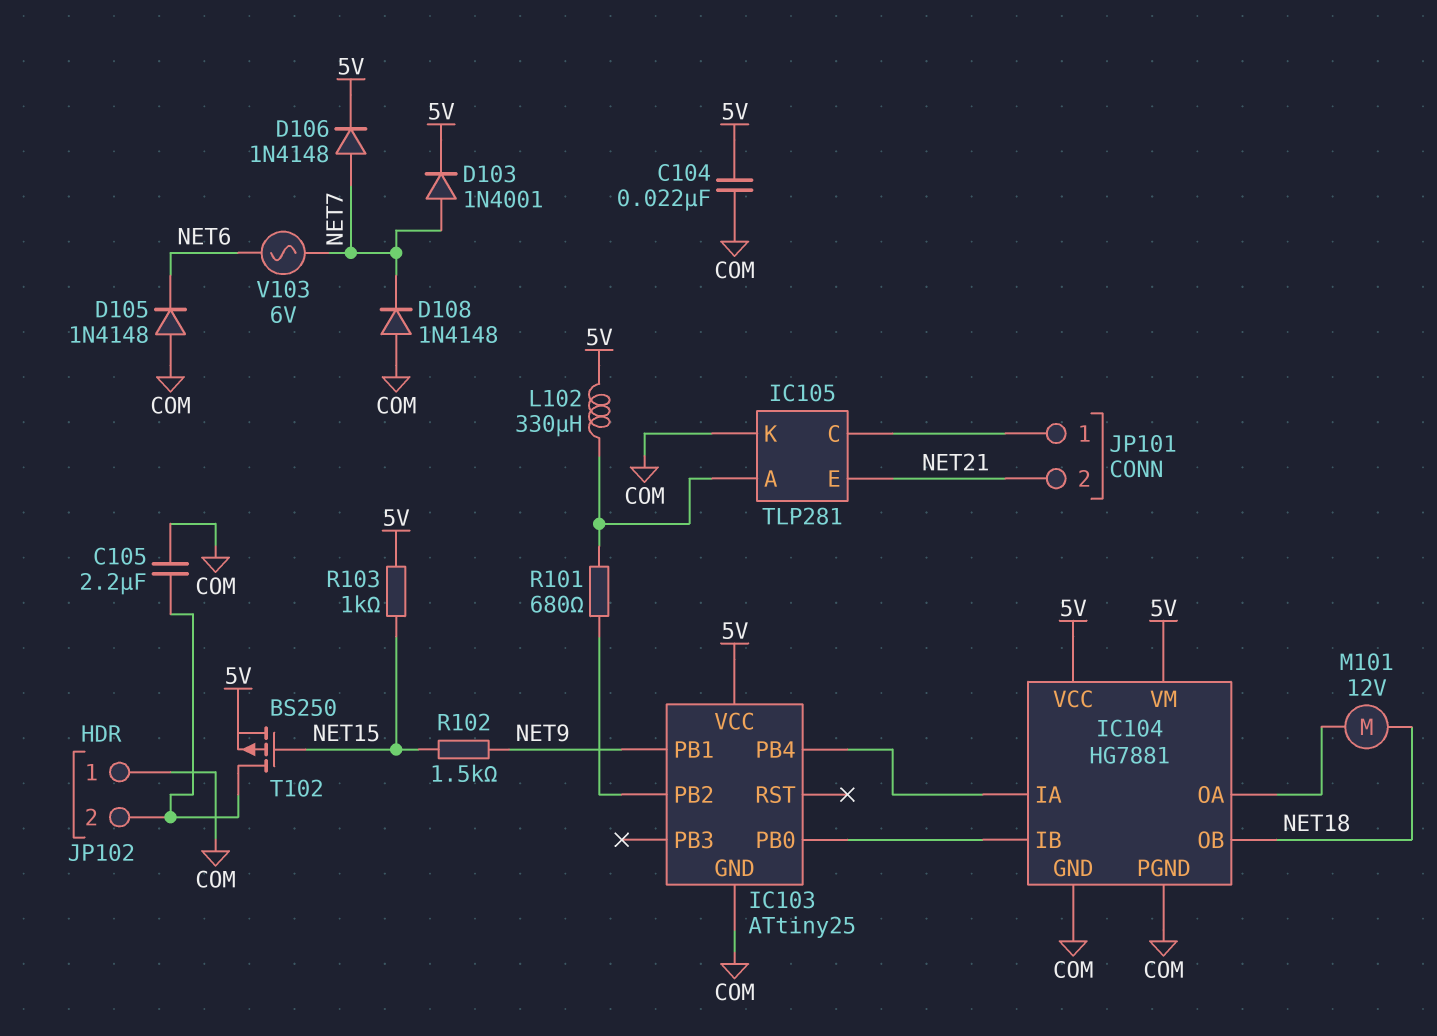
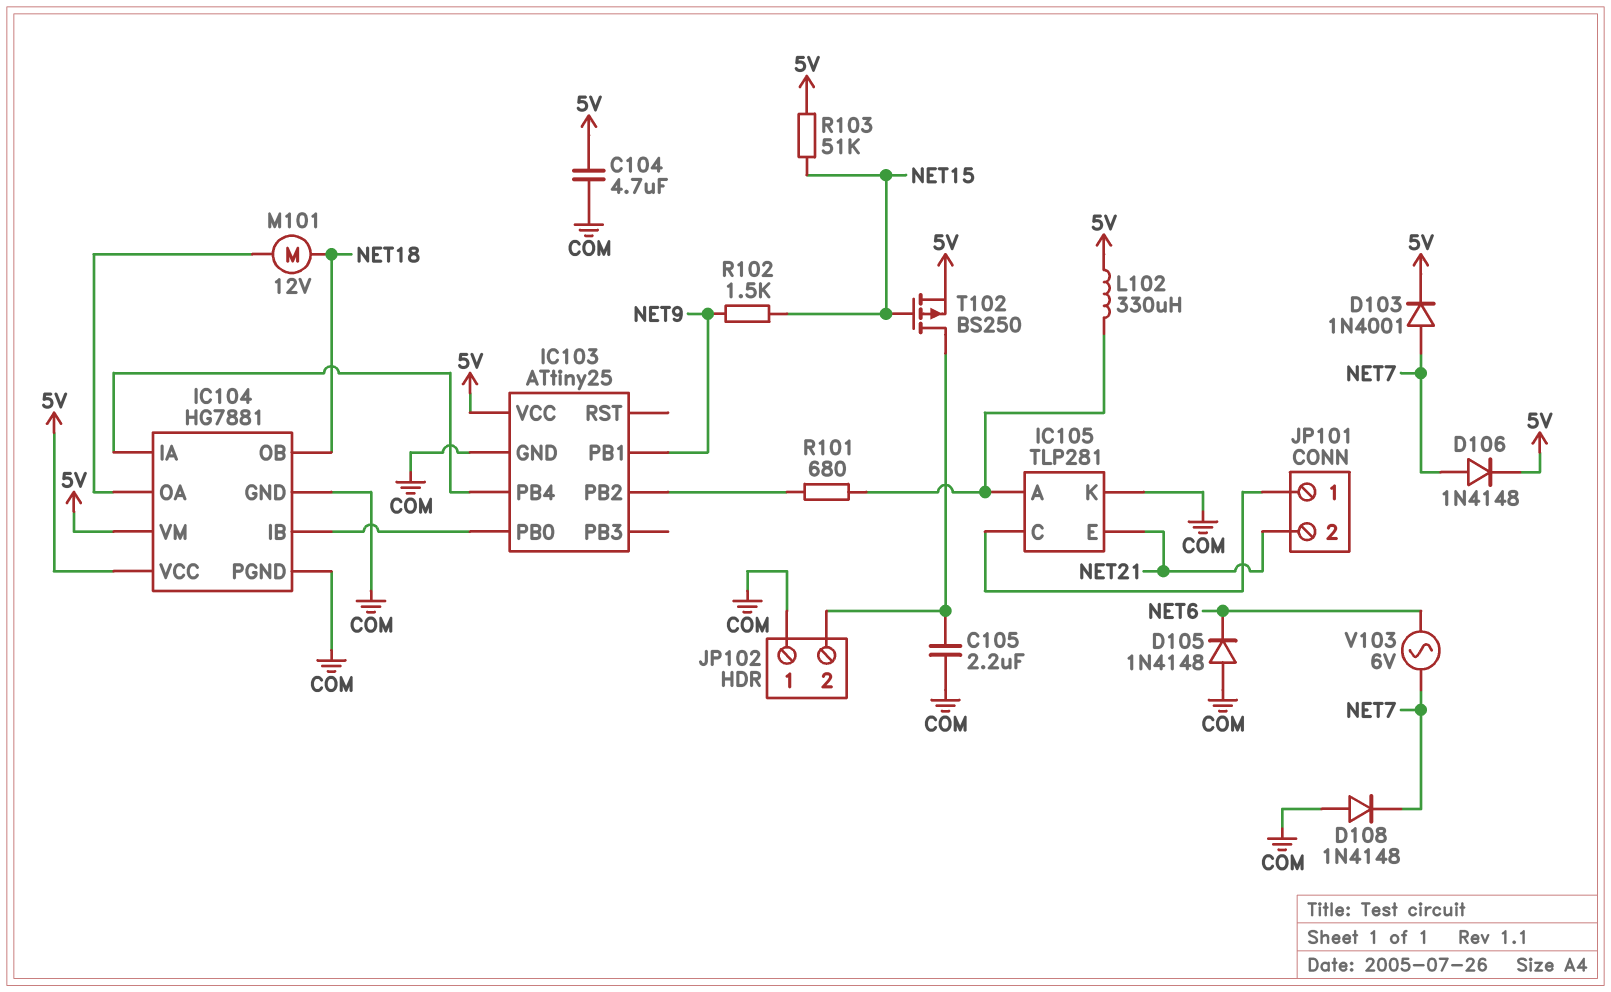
C104: 22nF (5V, COM) -> 4.7uF (5V, COM)
R103: 1k (5V, NET15) -> 51k (5V, NET15)

